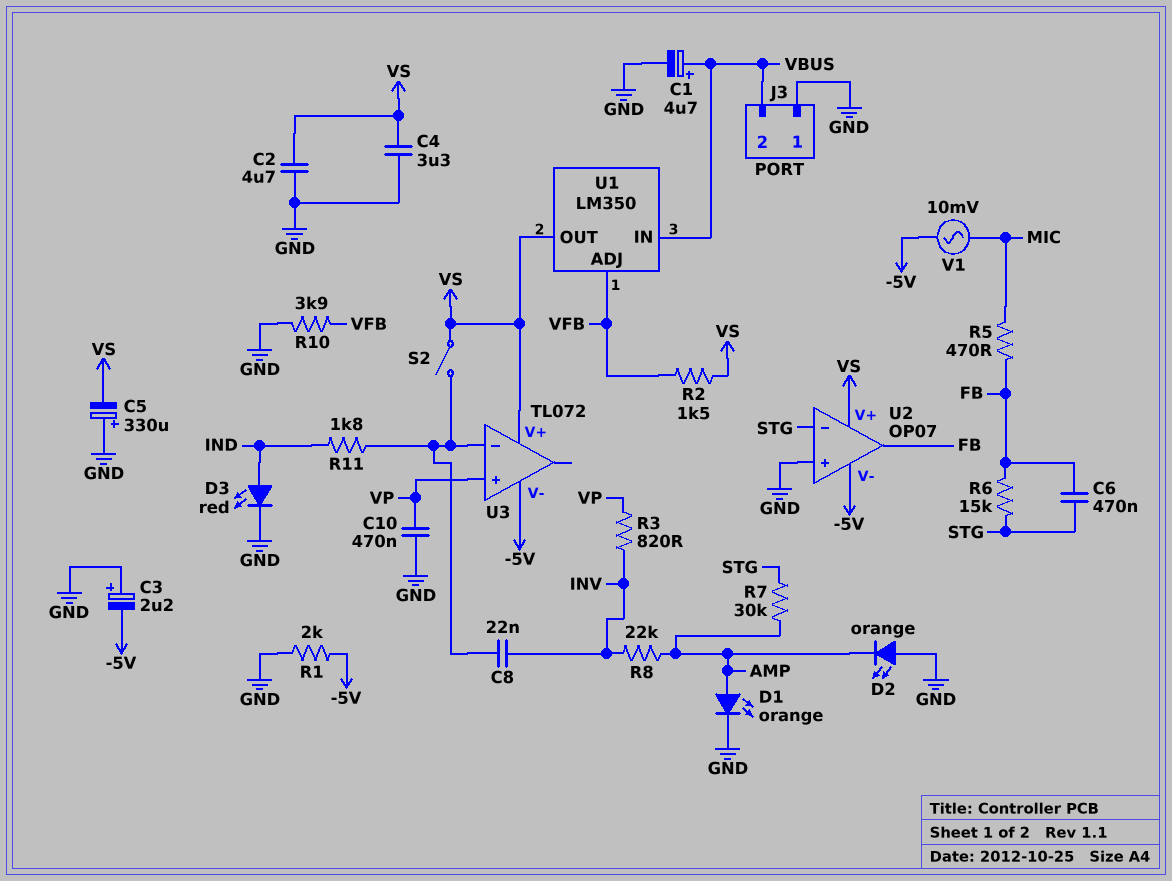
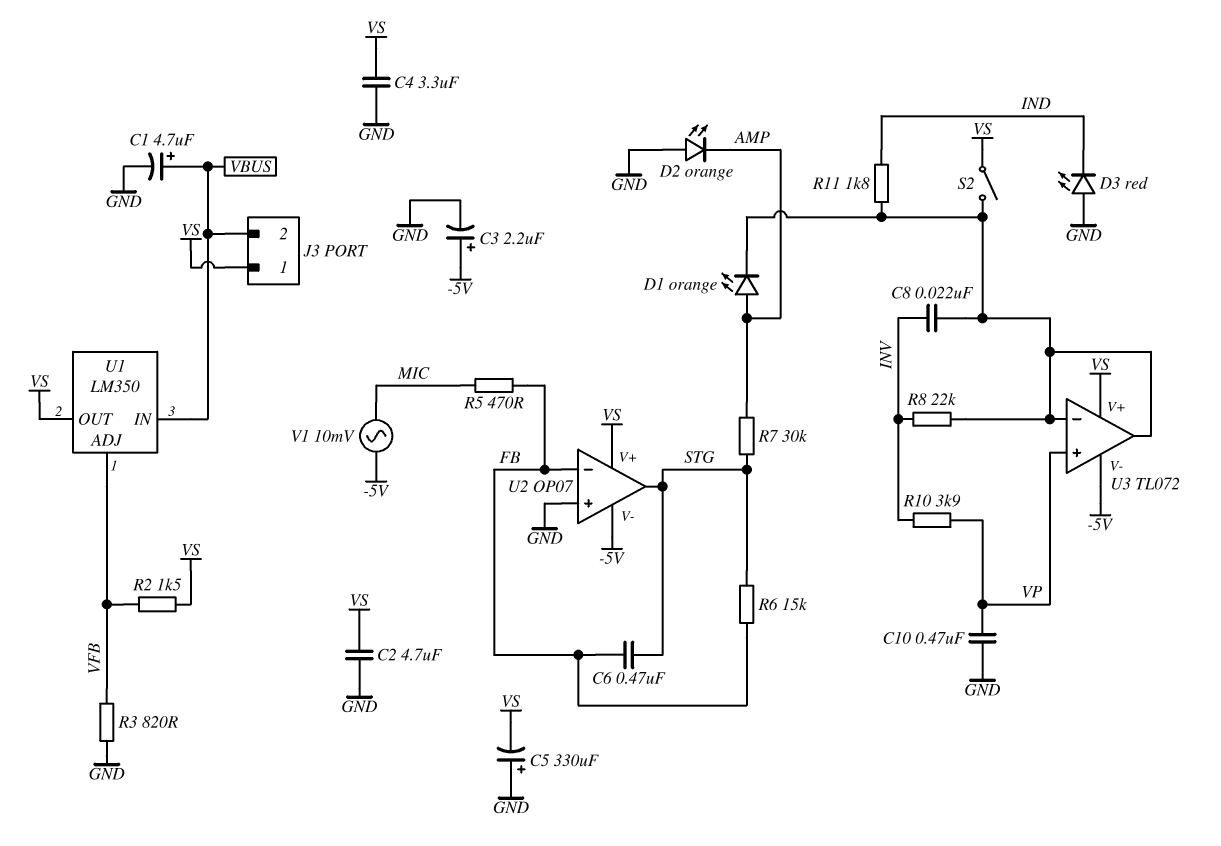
C3: 2.2uF (plus GND, minus -5V) -> 2.2uF (plus -5V, minus GND)
D1: LED orange (A AMP, K GND) -> LED orange (A AMP, K U3/in-)
D3: LED red (A IND, K GND) -> LED red (A GND, K IND)
J3 pin 1: GND -> VS
R1: 2k (-5V, GND) -> none
R3: 820 (INV, VP) -> 820 (GND, VFB)
R8: 22k (AMP, INV) -> 22k (INV, U3/in-)
R10: 3.9k (GND, VFB) -> 3.9k (INV, VP)
U2 pin in-: STG -> FB
U2 pin out: FB -> STG
U3 pin out: none -> U3/in-

